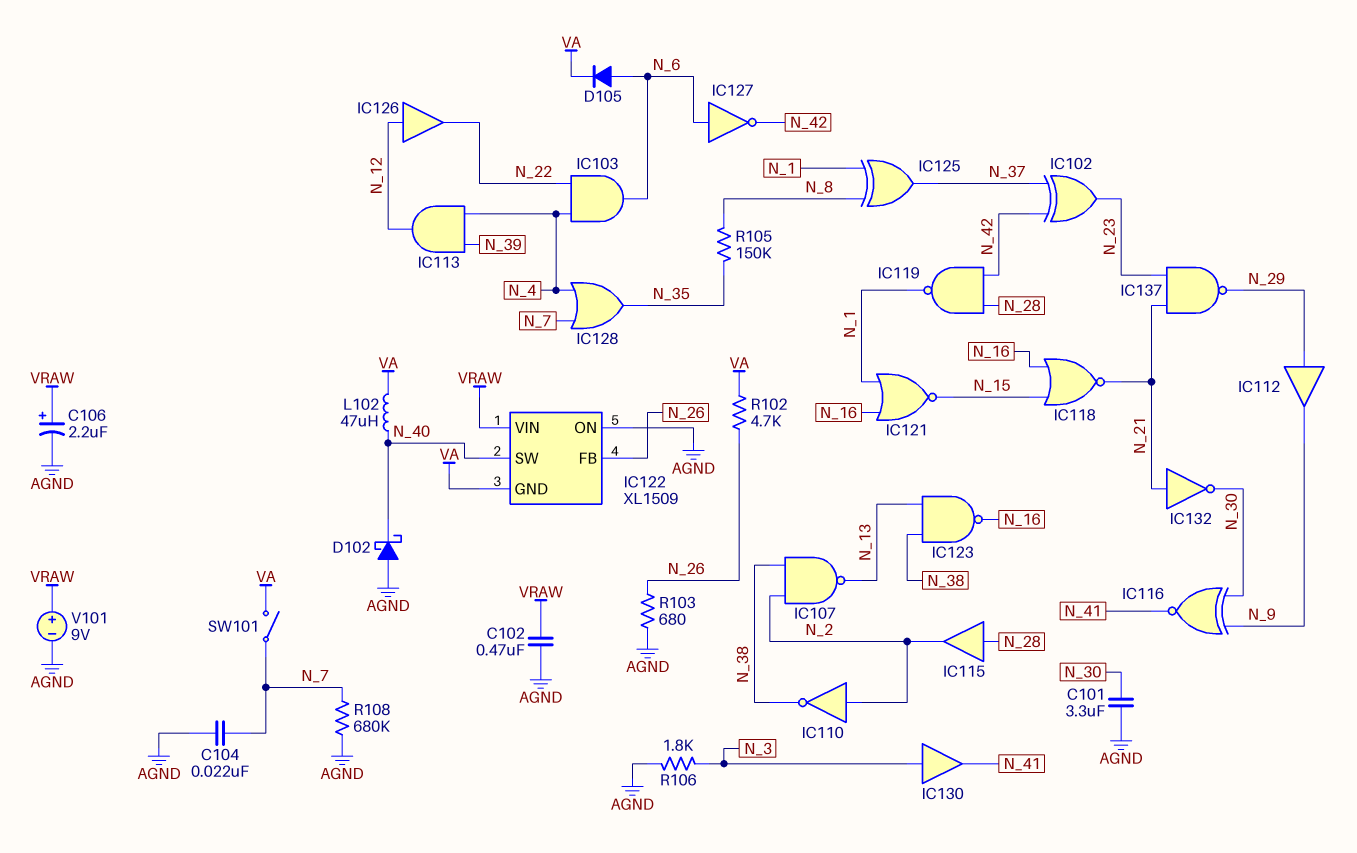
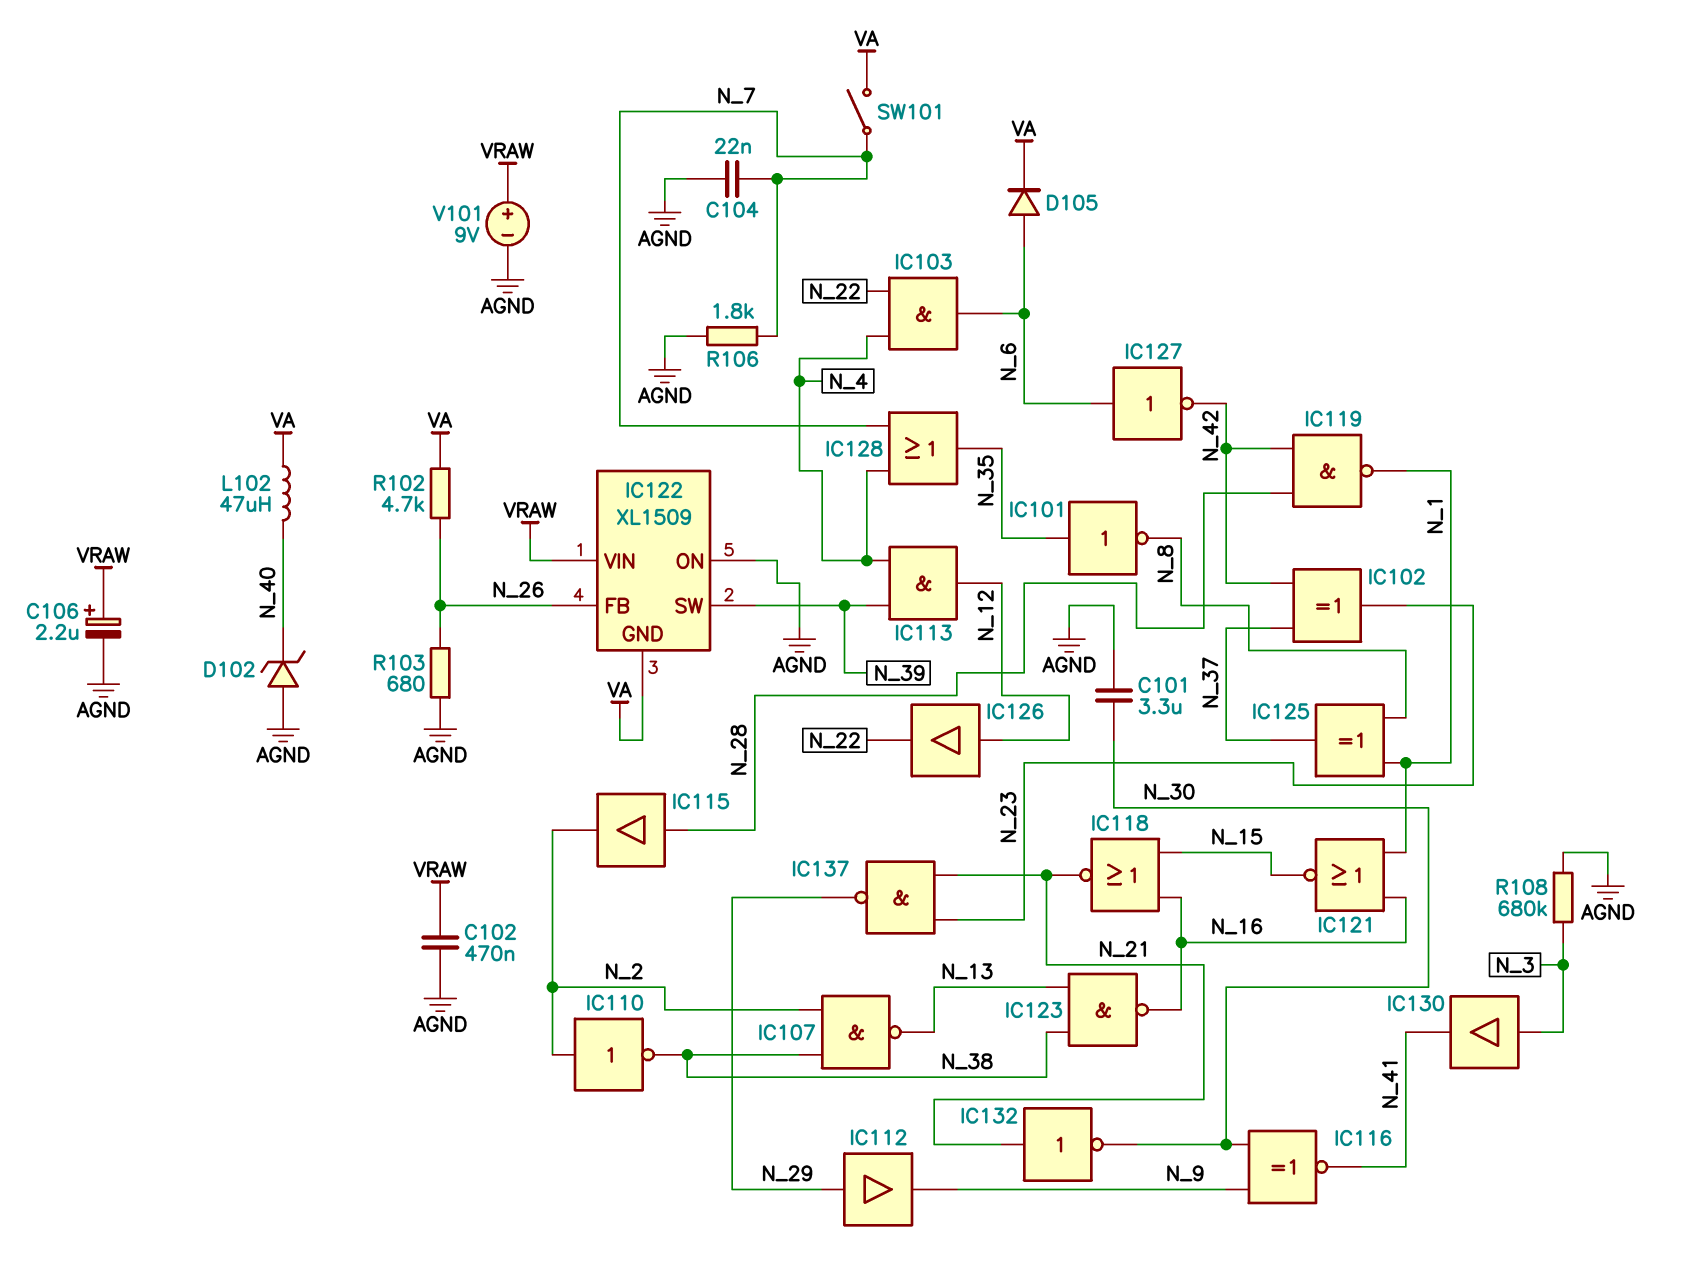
D102: schottky (A AGND, K N_40) -> zener (A AGND, K N_40)
IC101: none -> NOT (in N_35, out N_8)
IC122 pin SW: N_40 -> N_39
R105: 150k (N_8, N_35) -> none
R106: 1.8k (AGND, N_3) -> 1.8k (AGND, N_7)
R108: 680k (AGND, N_7) -> 680k (AGND, N_3)

